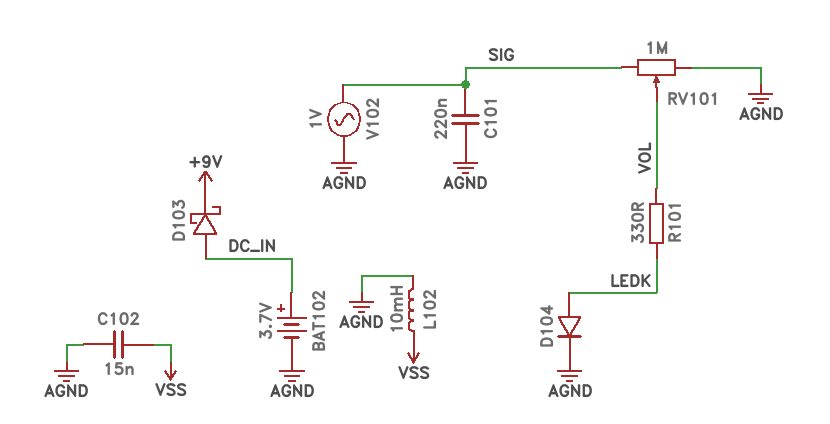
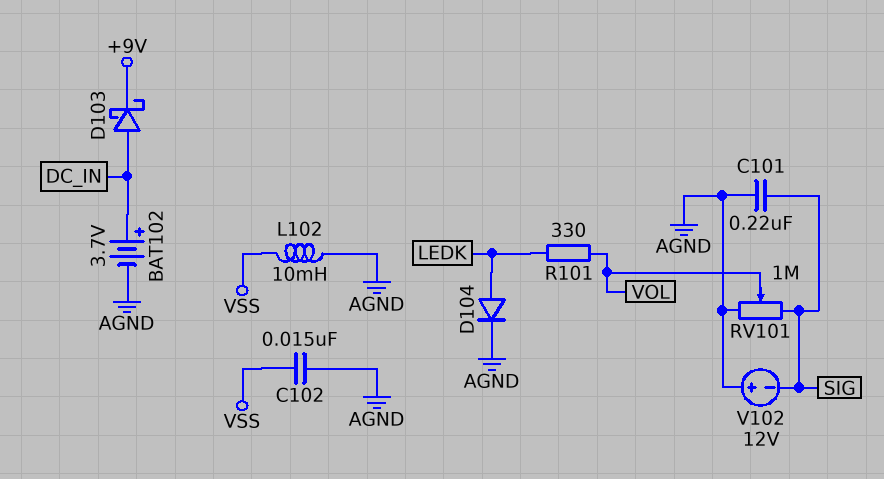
V102: AC 1V (AGND, SIG) -> 12V (plus AGND, minus SIG)

